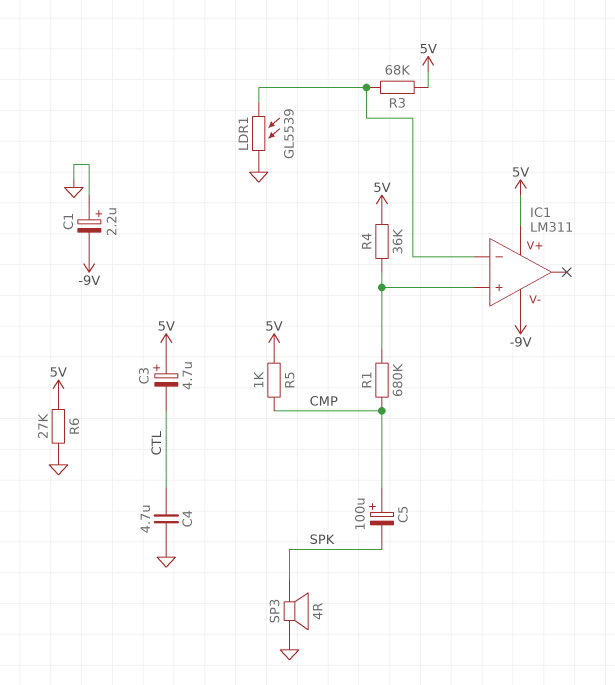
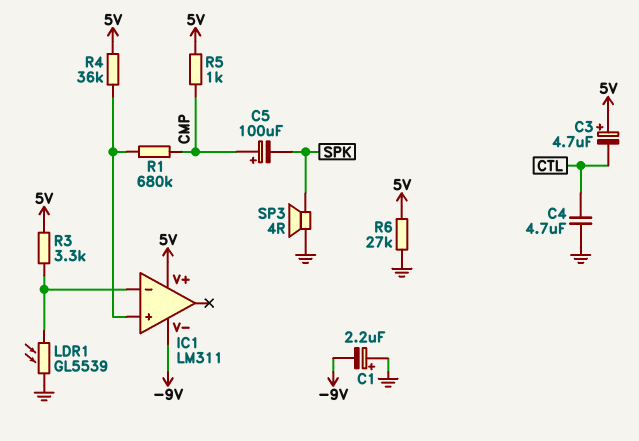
R3: 68k (5V, IC1/in-) -> 3.3k (5V, IC1/in-)

